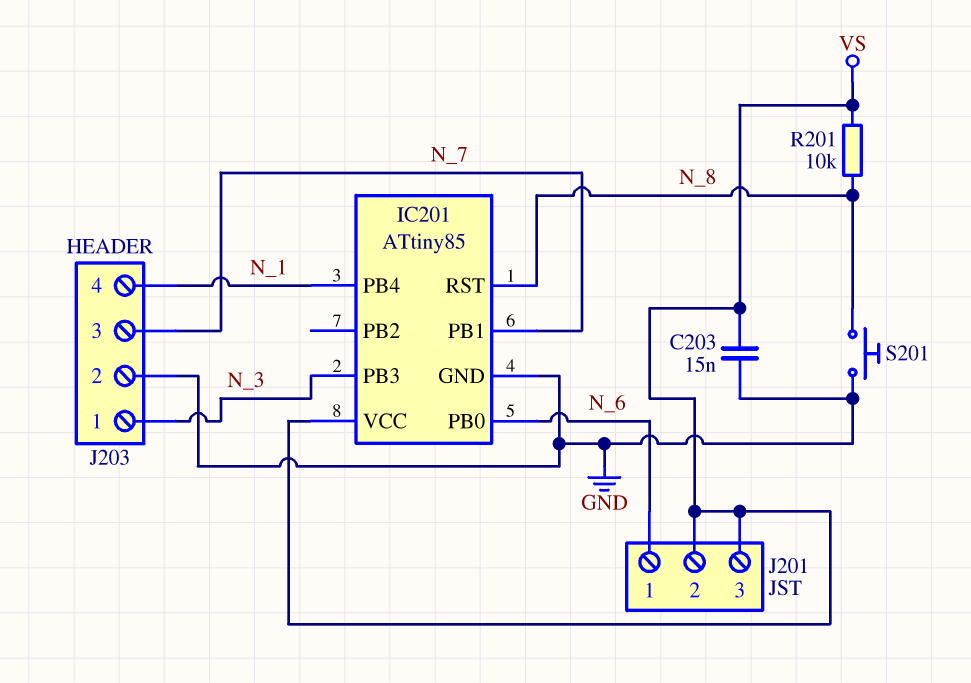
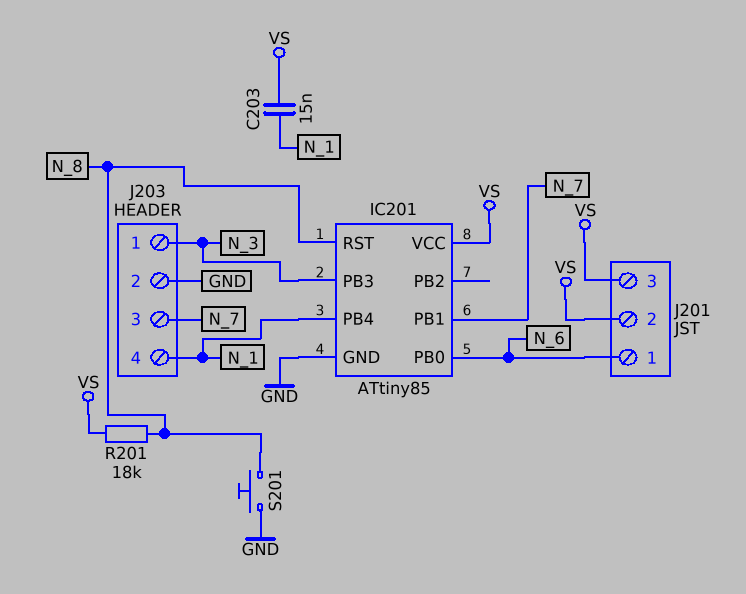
C203: 15nF (GND, VS) -> 15nF (N_1, VS)
R201: 10k (N_8, VS) -> 18k (N_8, VS)

